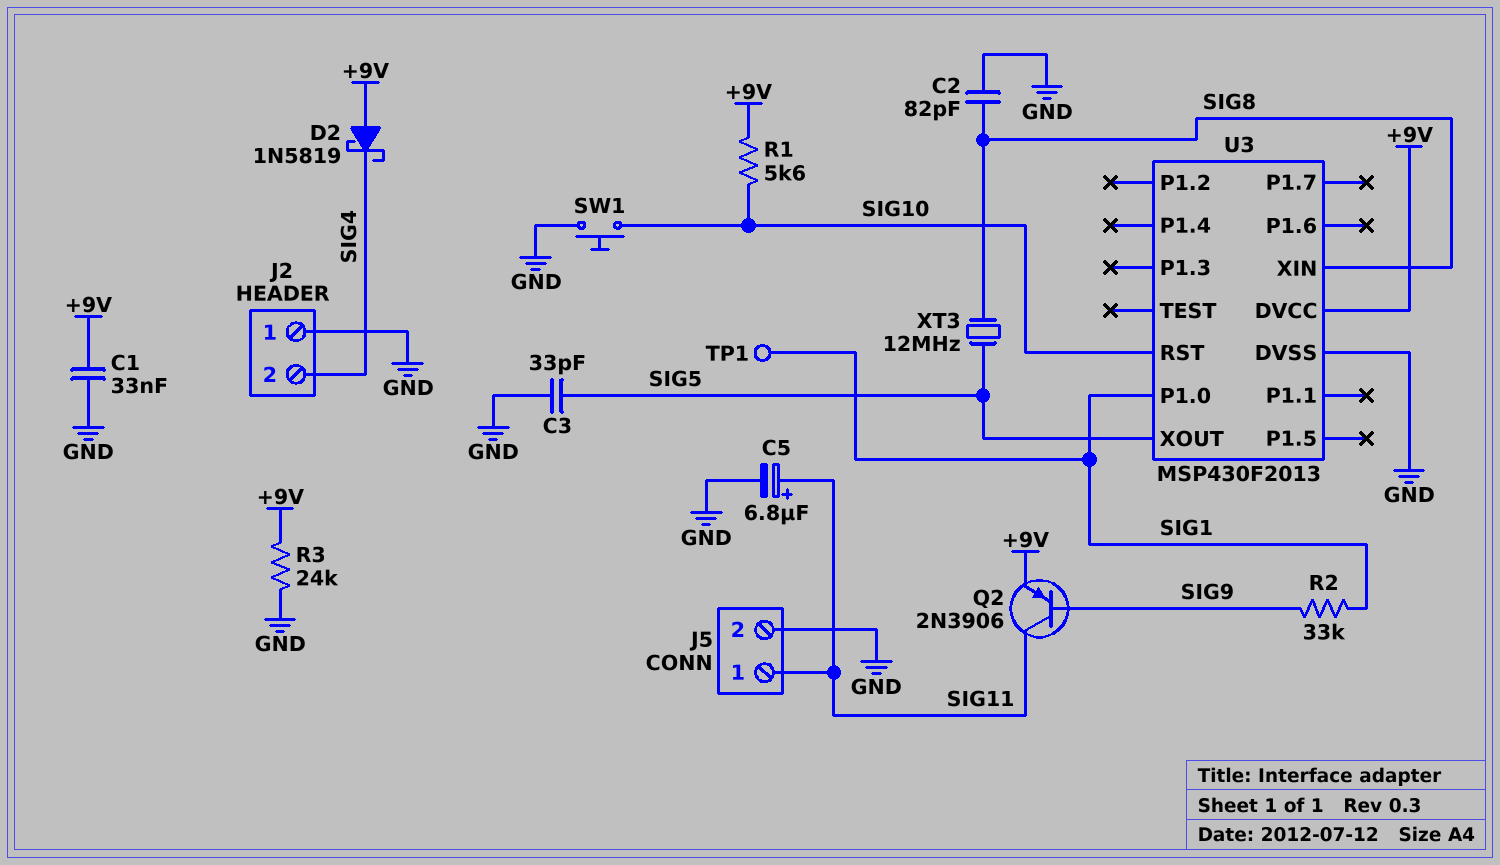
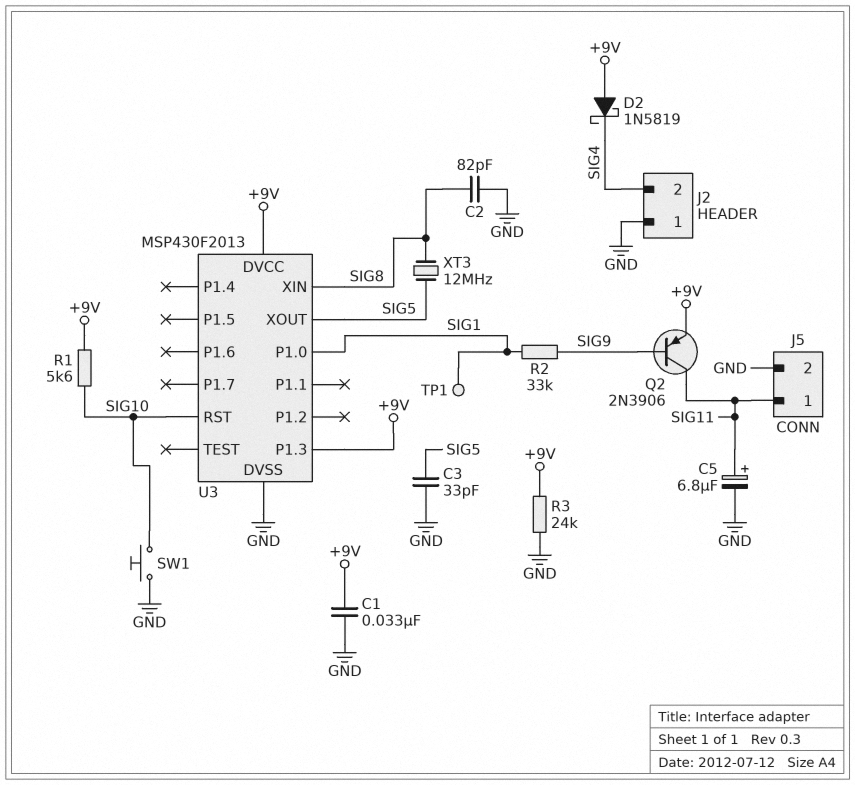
U3 pin P1.3: none -> +9V

